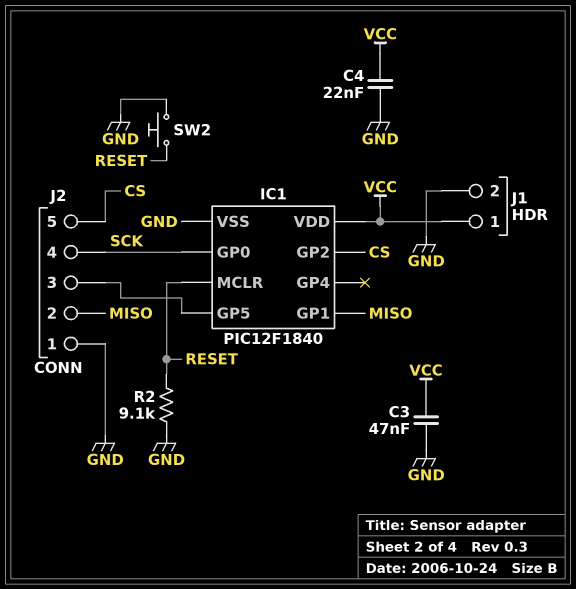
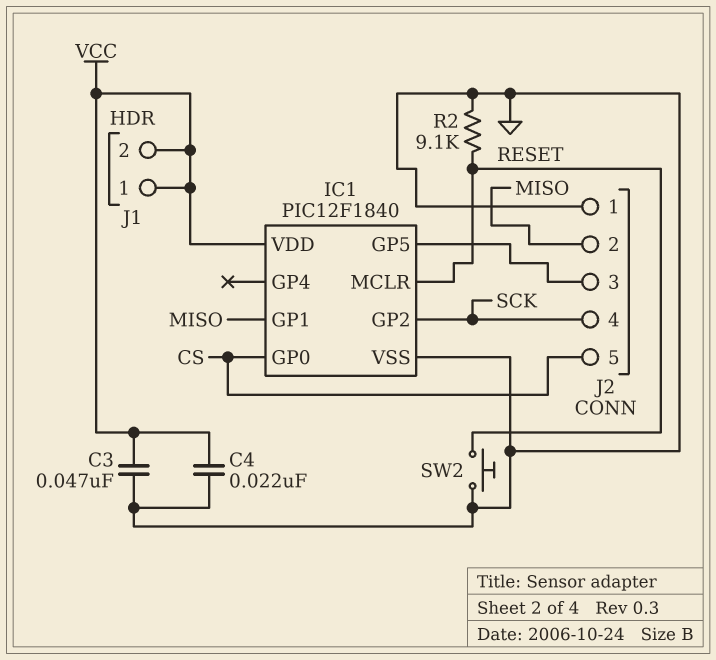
IC1 pin GP0: SCK -> CS
IC1 pin GP2: CS -> SCK
J1 pin 2: GND -> VCC

